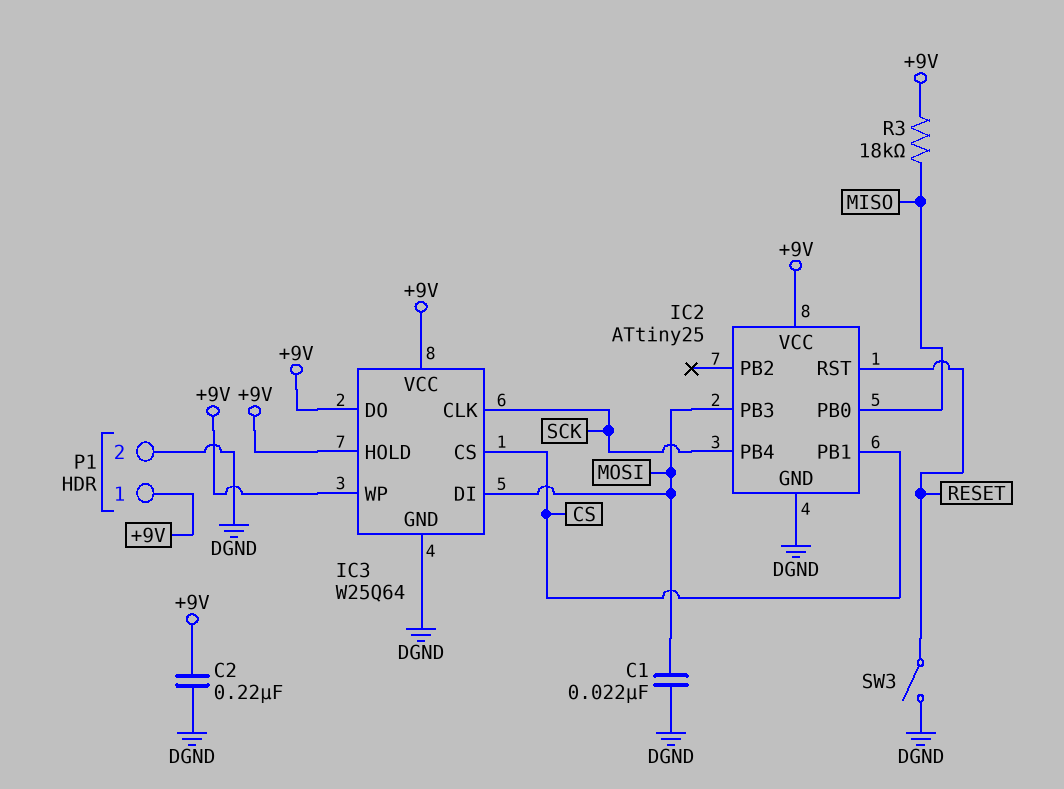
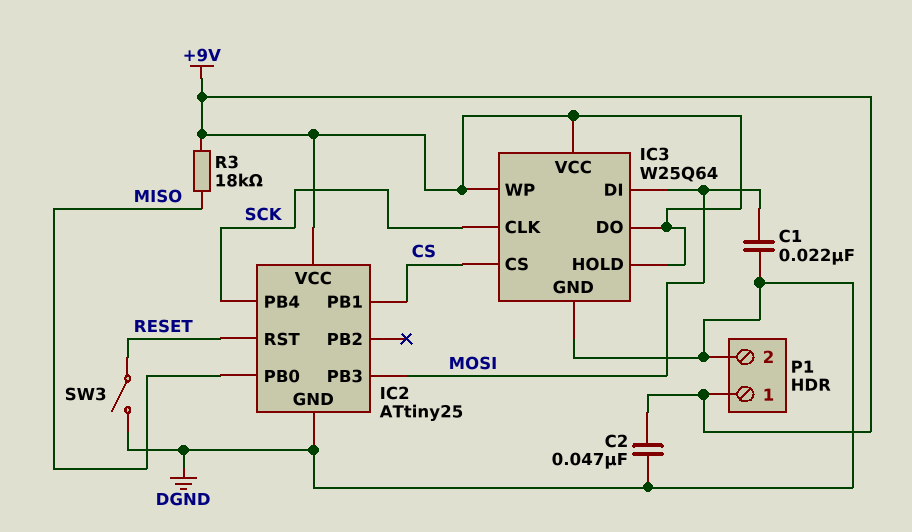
C2: 220nF (+9V, DGND) -> 47nF (+9V, DGND)

